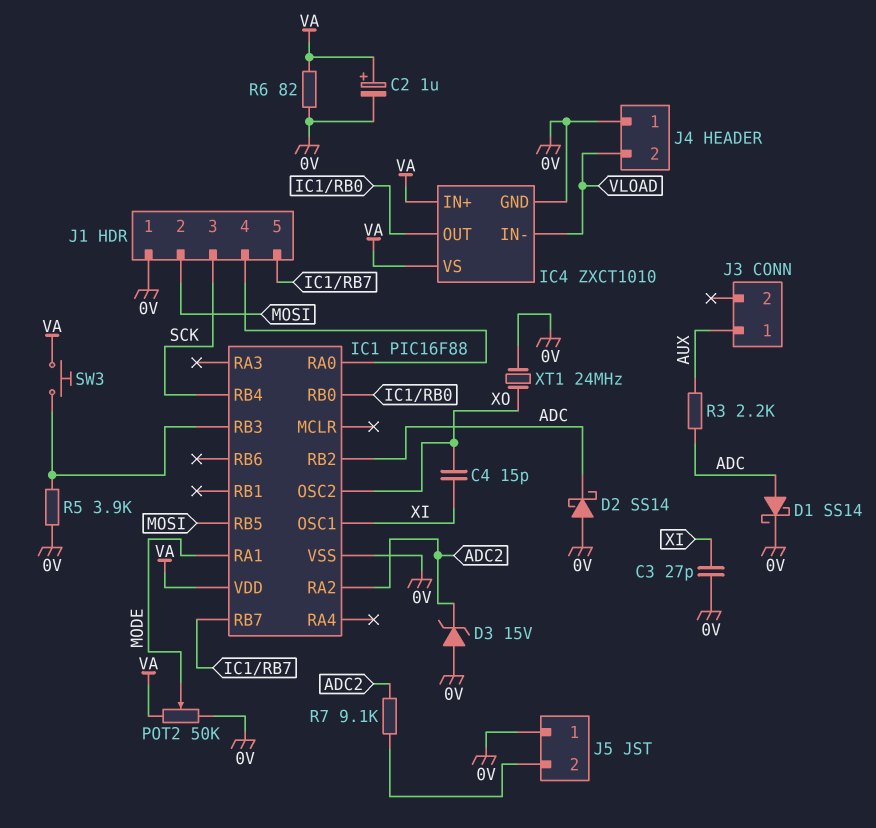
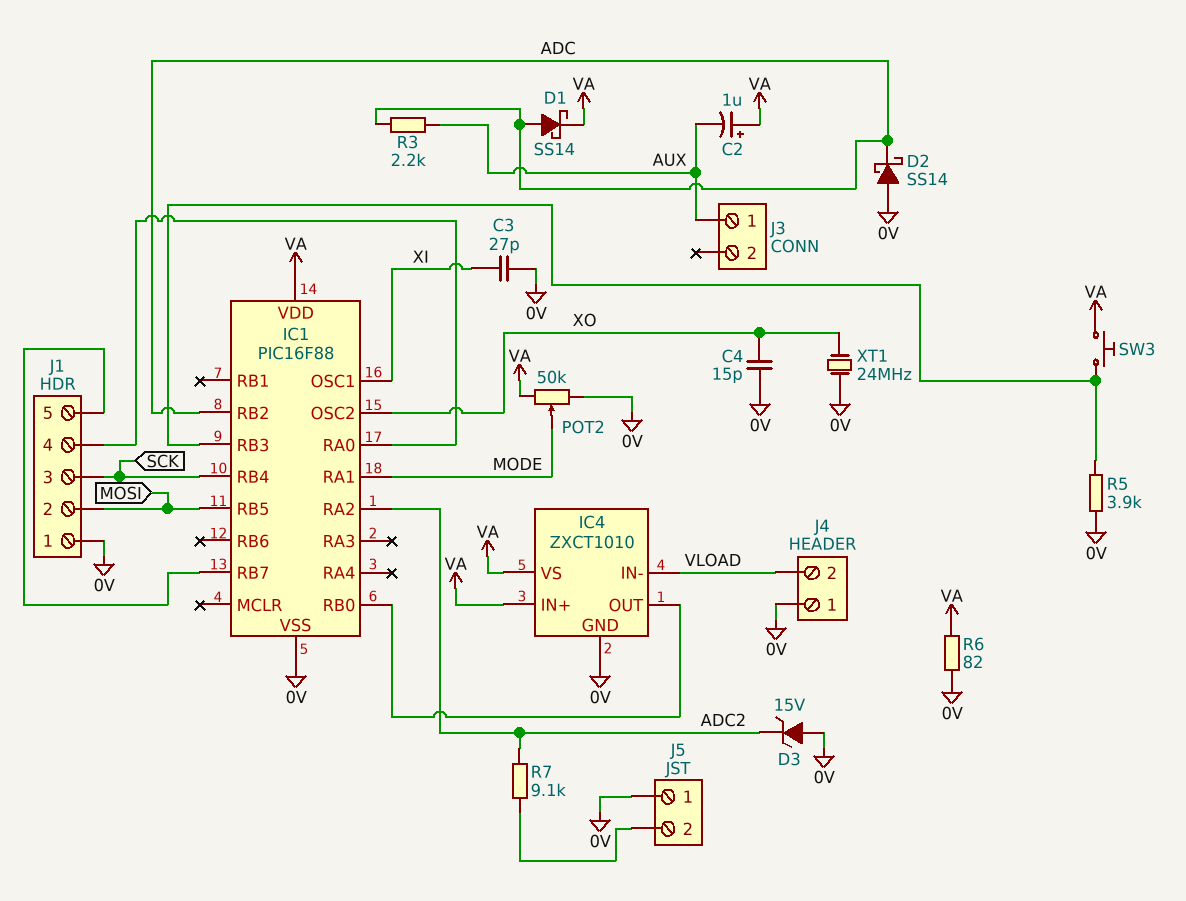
C2: 1uF (plus VA, minus 0V) -> 1uF (plus VA, minus AUX)
C4: 15pF (XI, XO) -> 15pF (0V, XO)
D1: schottky SS14 (A ADC, K 0V) -> schottky SS14 (A ADC, K VA)

